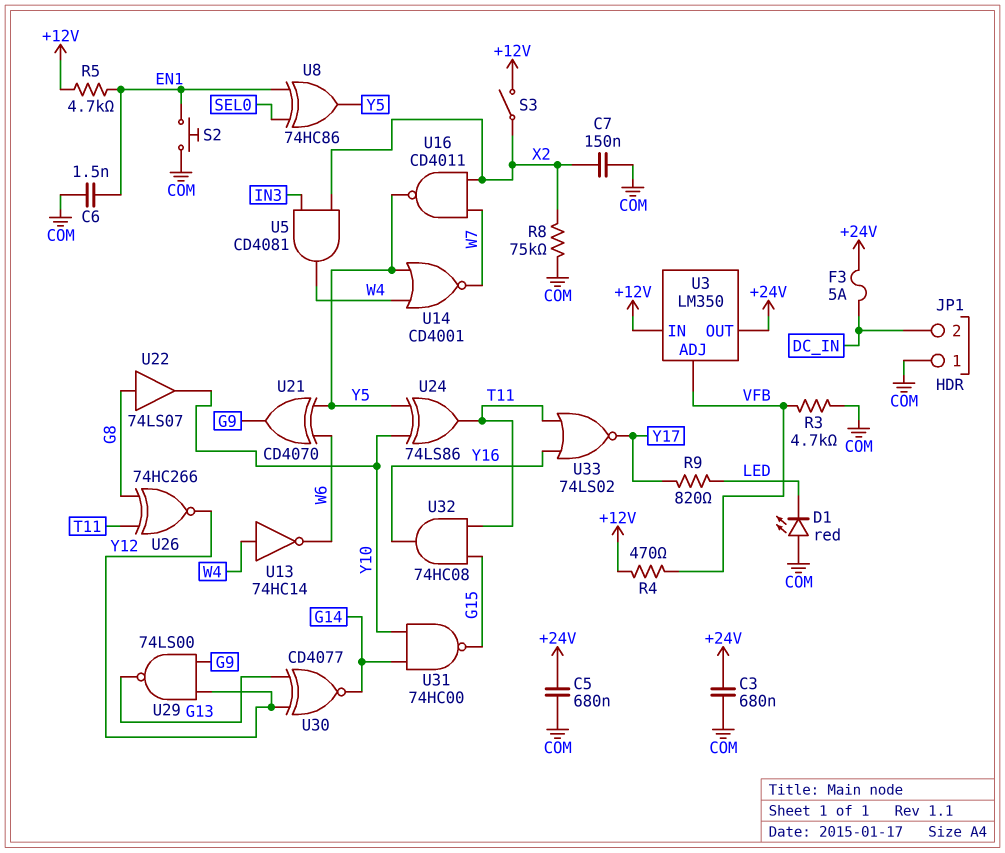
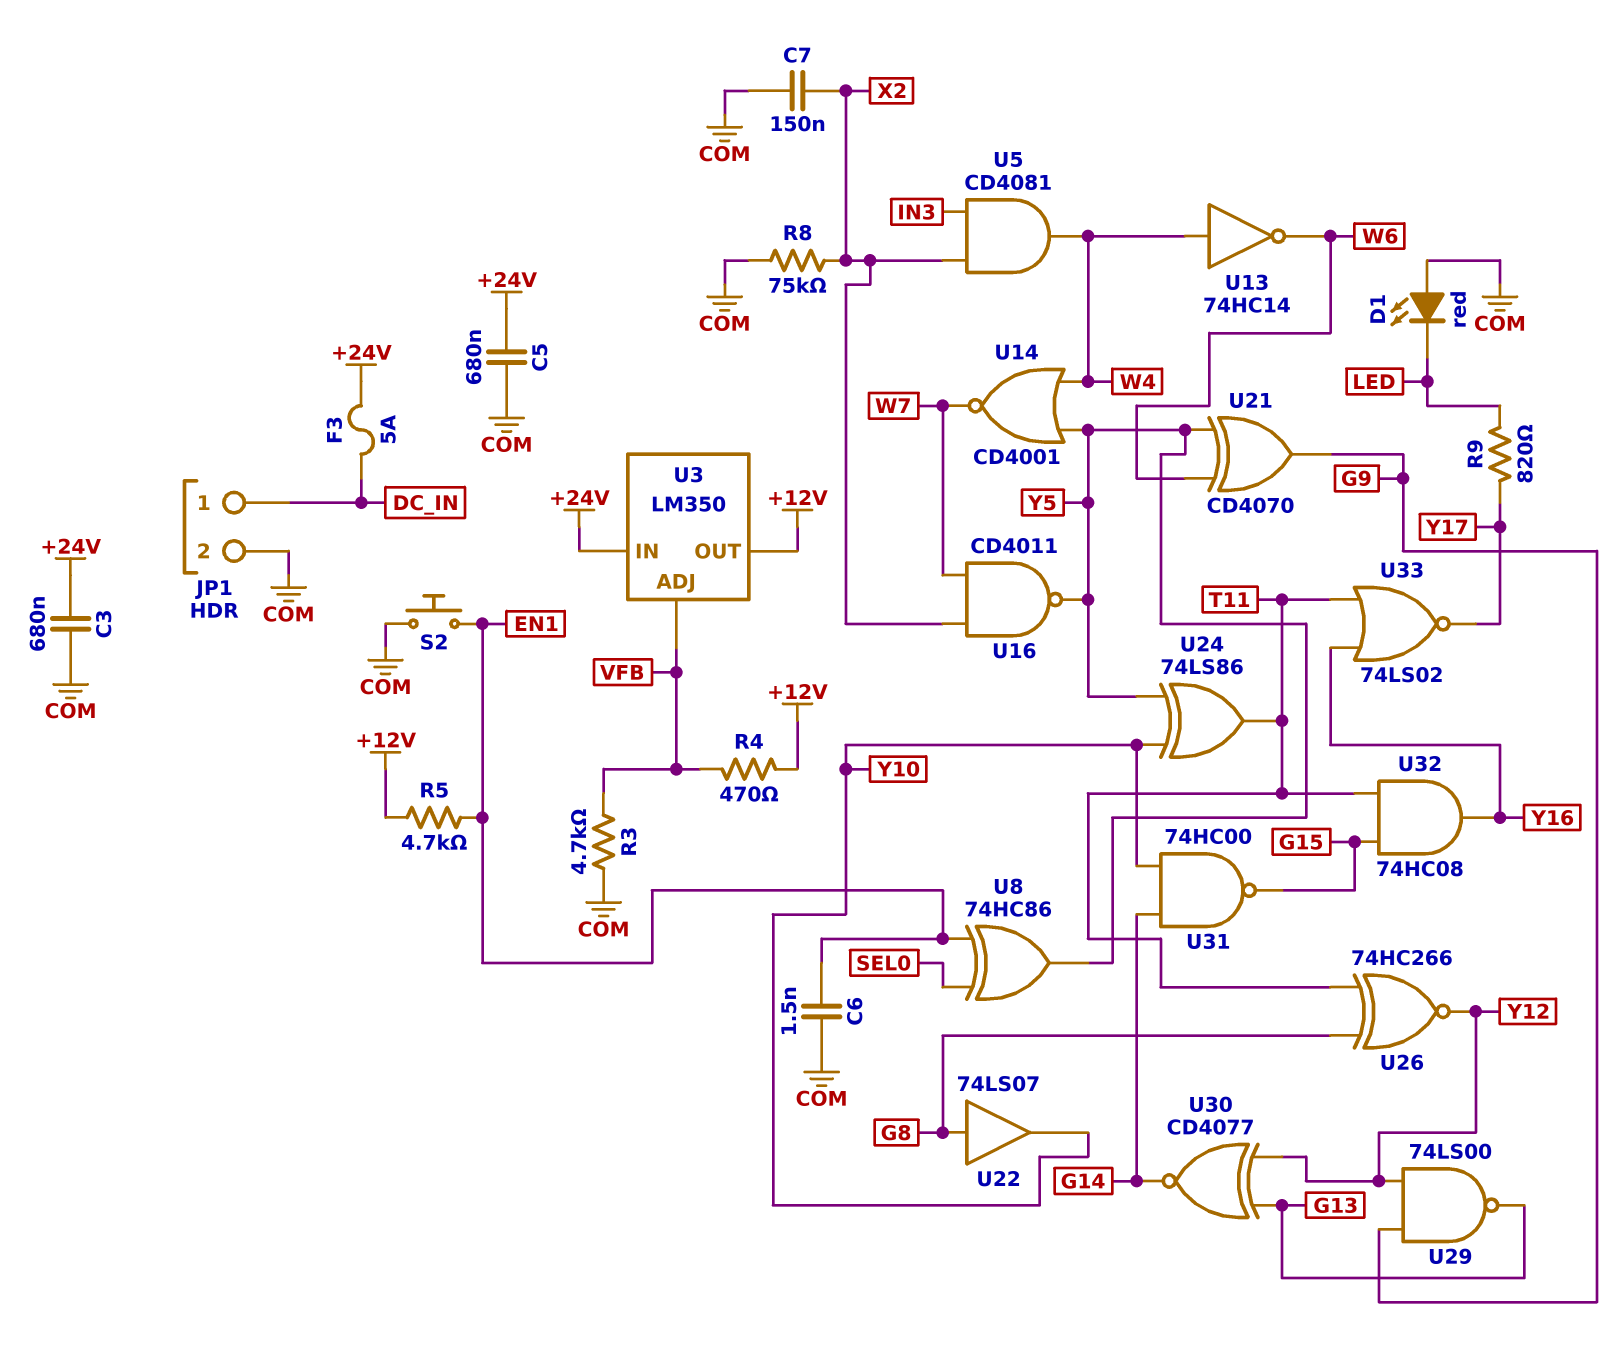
JP1 pin 1: COM -> DC_IN
JP1 pin 2: DC_IN -> COM
S3: switch (+12V, X2) -> none
U3 pin IN: +12V -> +24V
U3 pin OUT: +24V -> +12V

